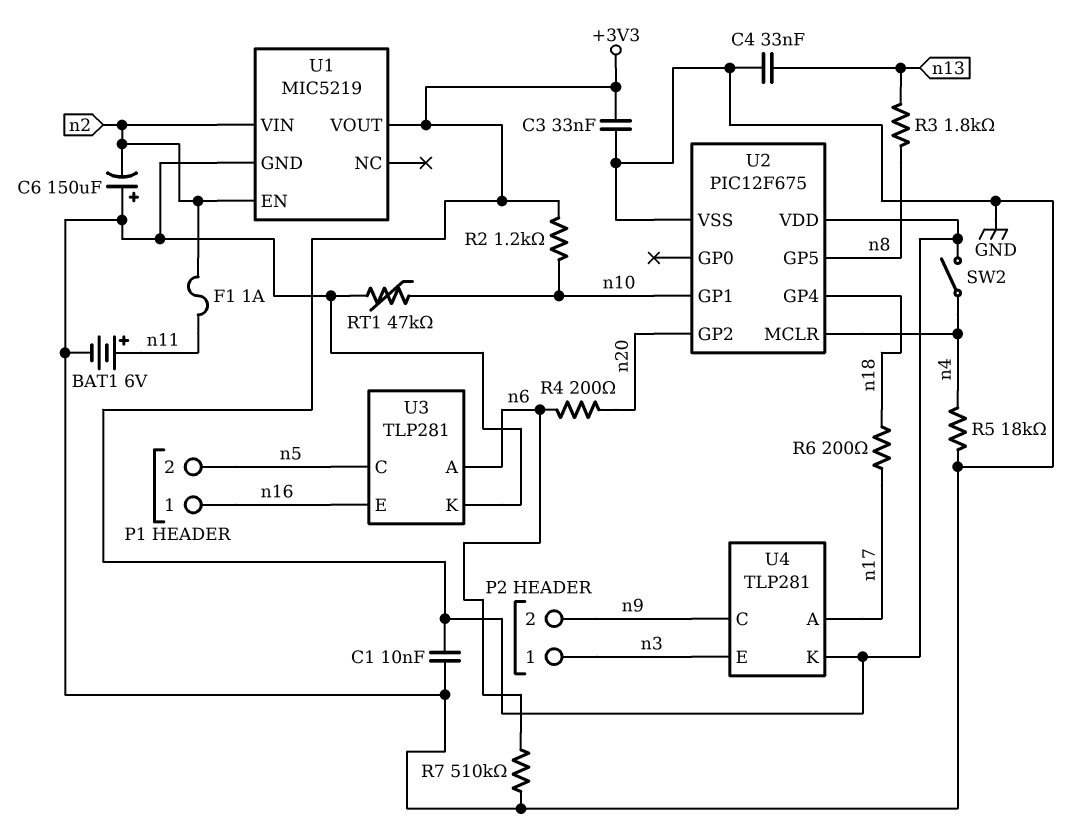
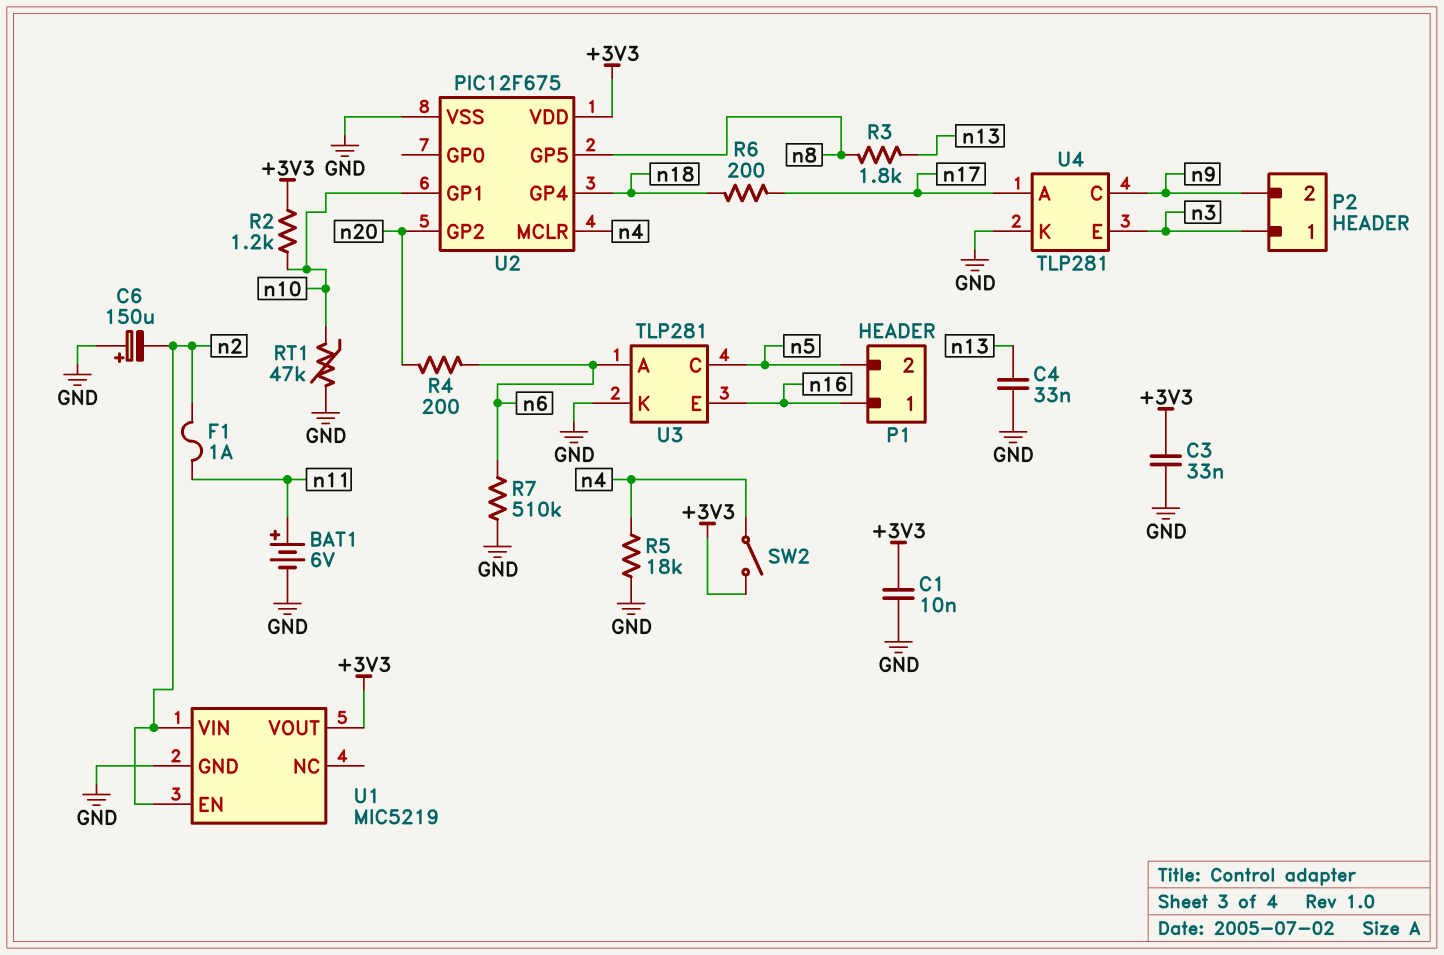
U4 pin K: +3V3 -> GND

